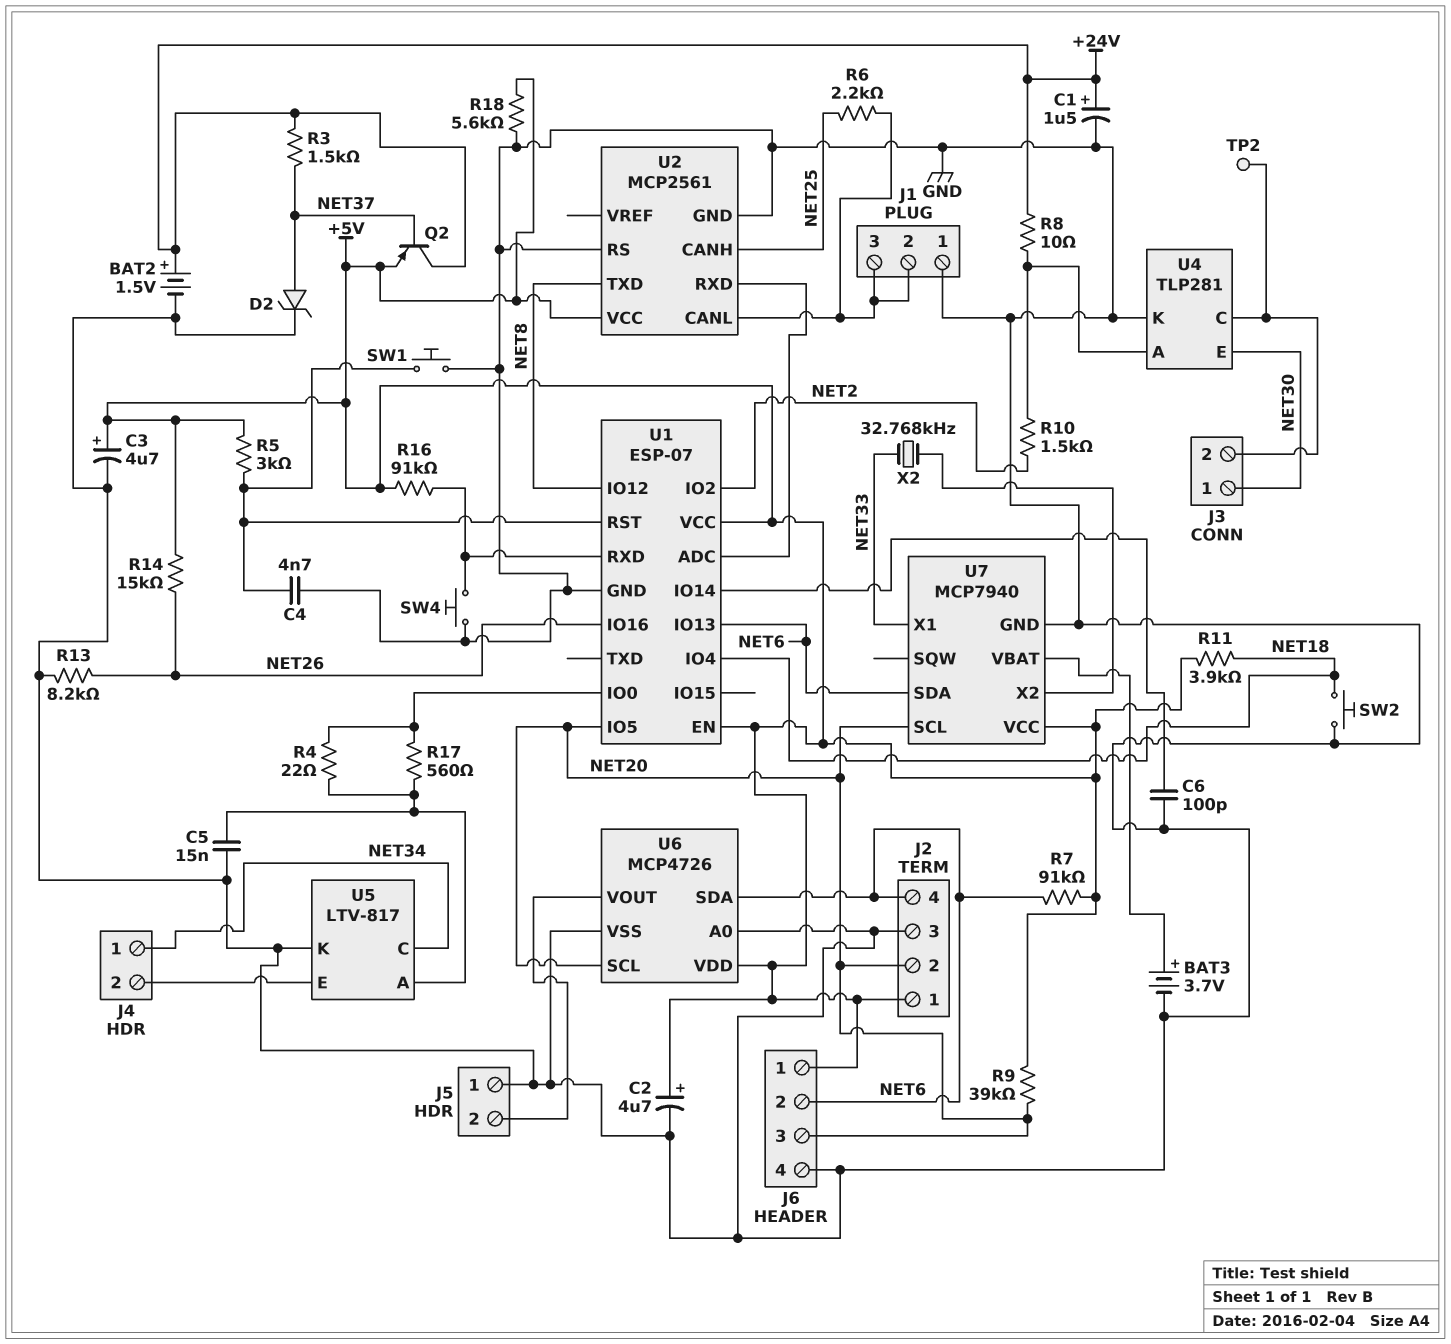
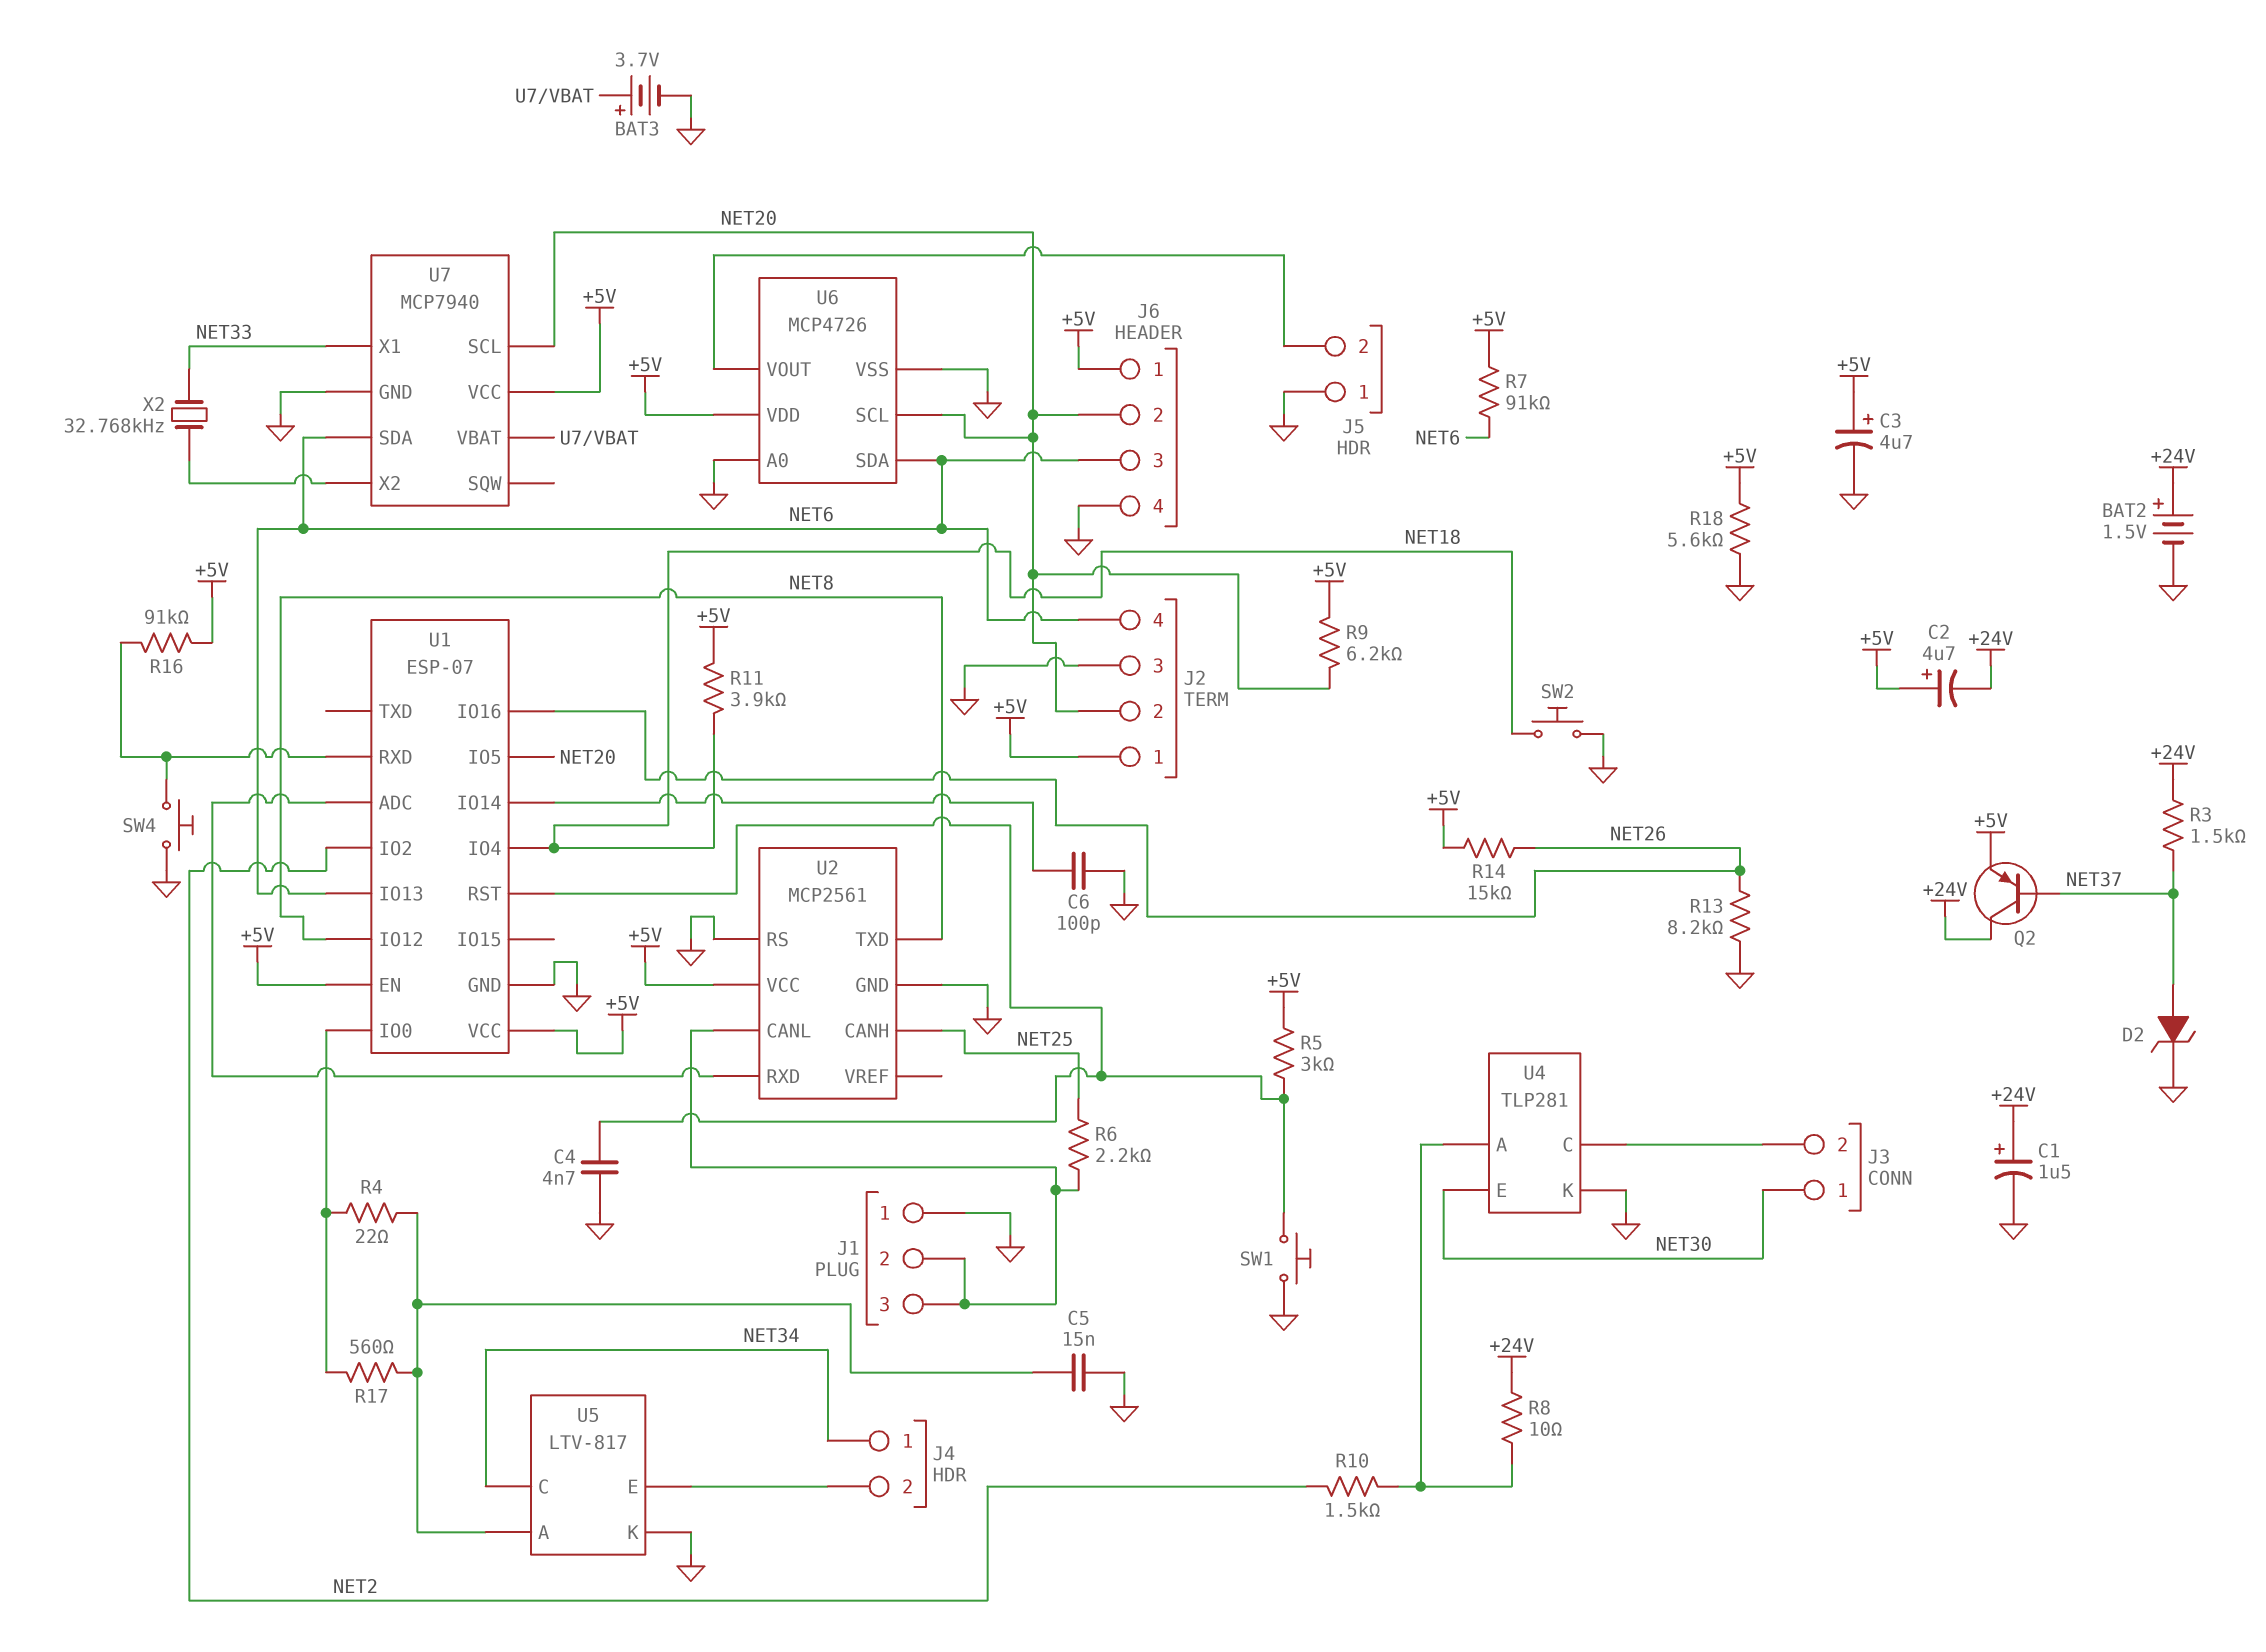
C2: 4.7uF (plus +5V, minus GND) -> 4.7uF (plus +5V, minus +24V)
J6 pin 2: NET6 -> NET20
J6 pin 3: NET20 -> NET6
R9: 39k (+5V, NET20) -> 6.2k (+5V, NET20)
TP2: test point (J3/2) -> none

